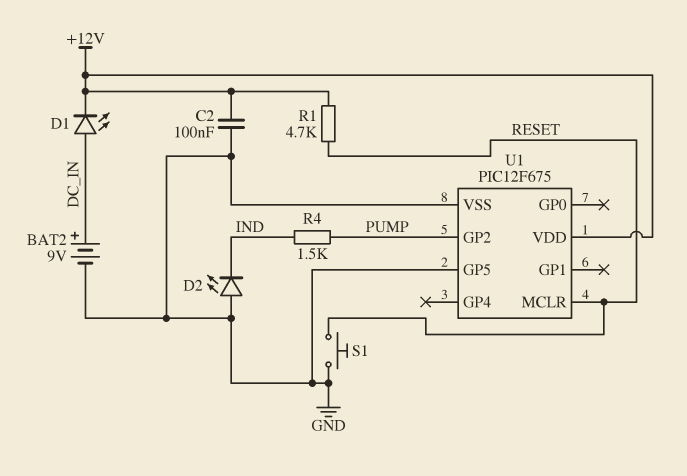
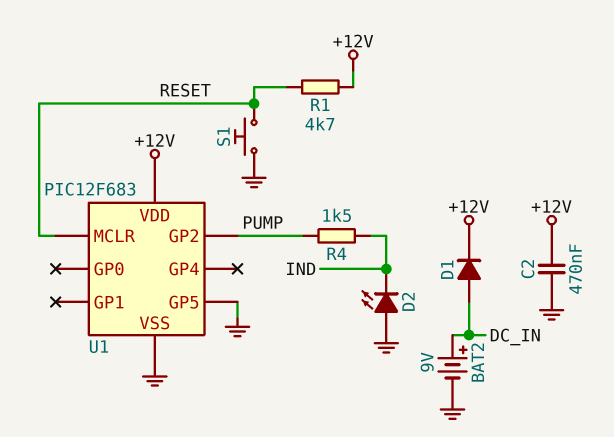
C2: 100nF (+12V, GND) -> 470nF (+12V, GND)
D1: LED (A DC_IN, K +12V) -> diode (A DC_IN, K +12V)
U1: PIC12F675 -> PIC12F683

